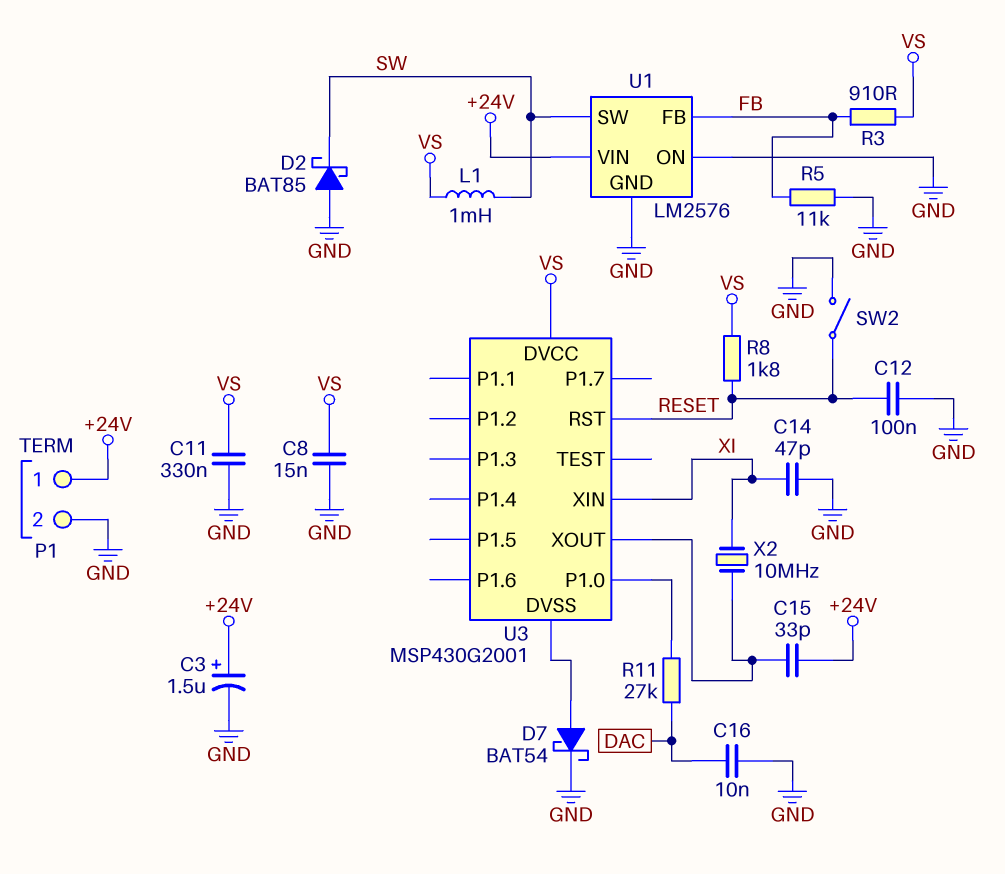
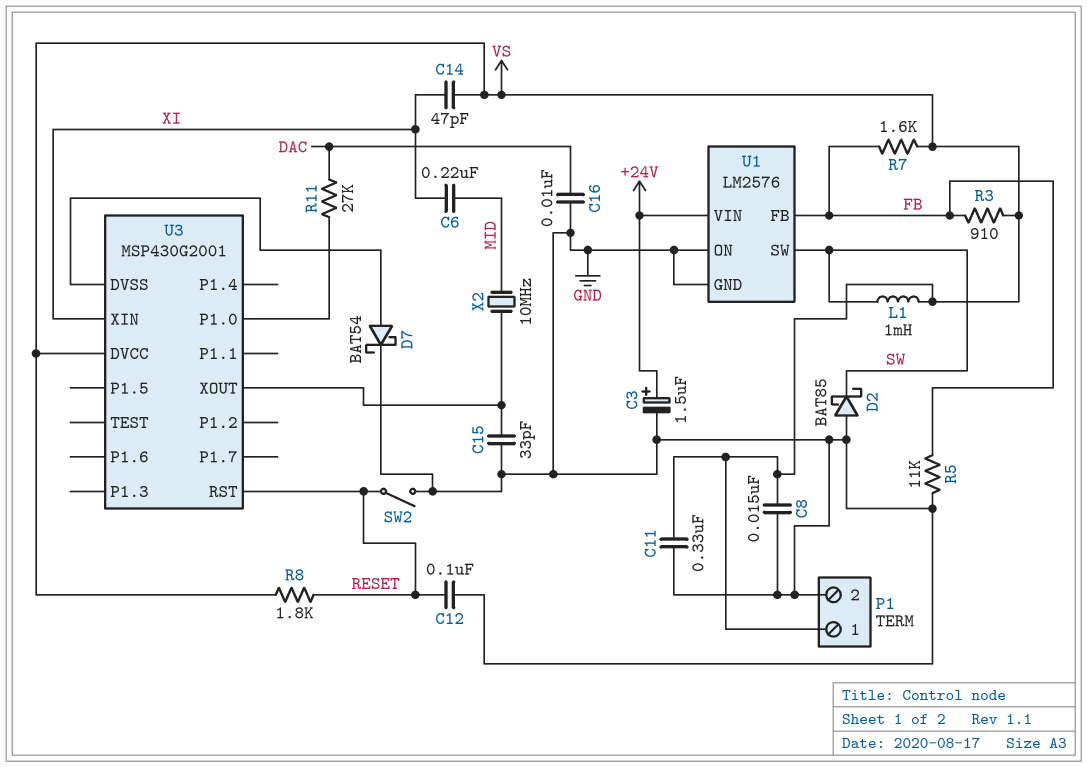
C6: none -> 220nF (MID, XI)
C14: 47pF (GND, XI) -> 47pF (VS, XI)
C15: 33pF (+24V, U3/XOUT) -> 33pF (GND, U3/XOUT)
P1 pin 1: +24V -> VS
R7: none -> 1.6k (FB, VS)
X2: 10MHz (U3/XOUT, XI) -> 10MHz (MID, U3/XOUT)

